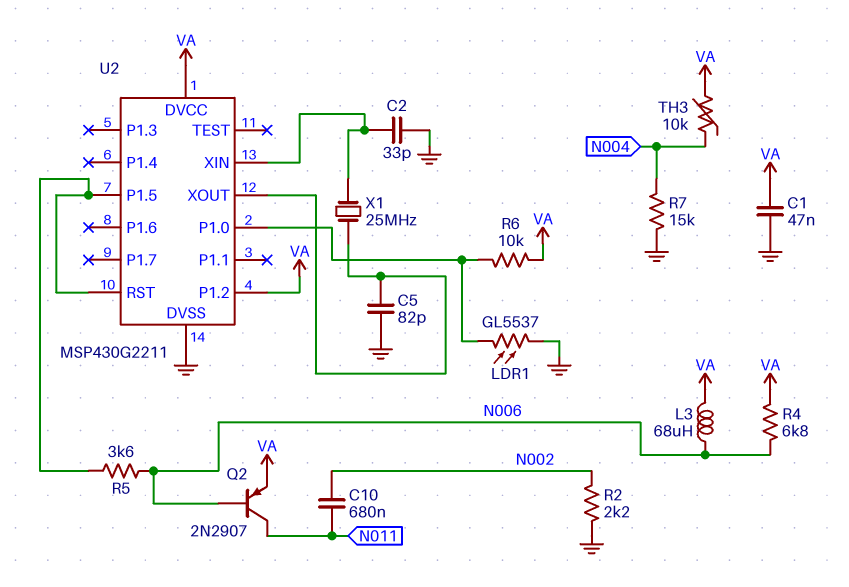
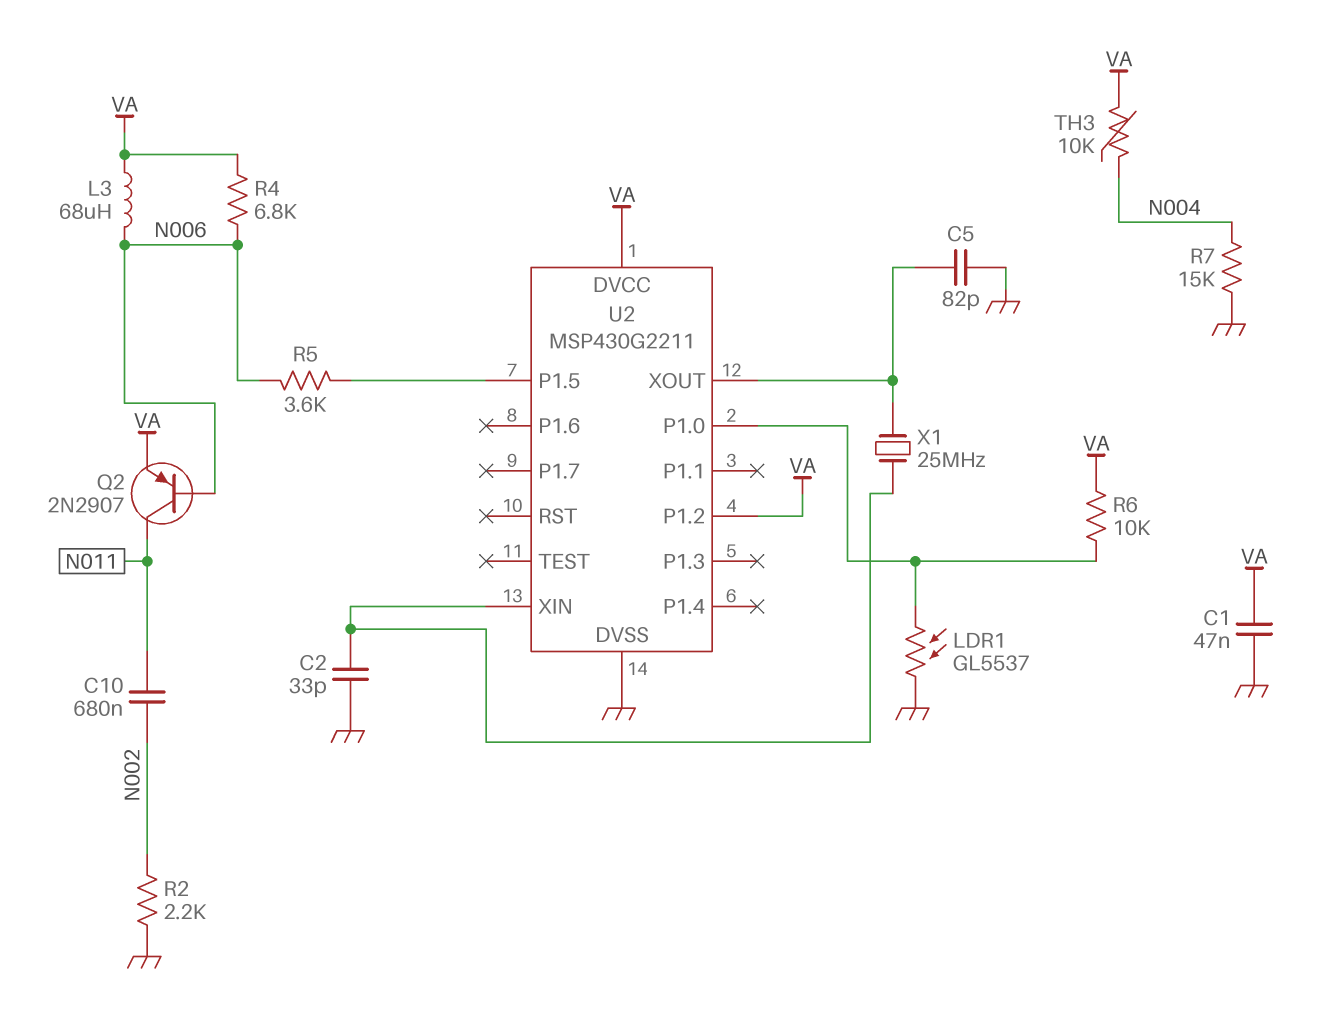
U2 pin RST: U2/P1.5 -> none

